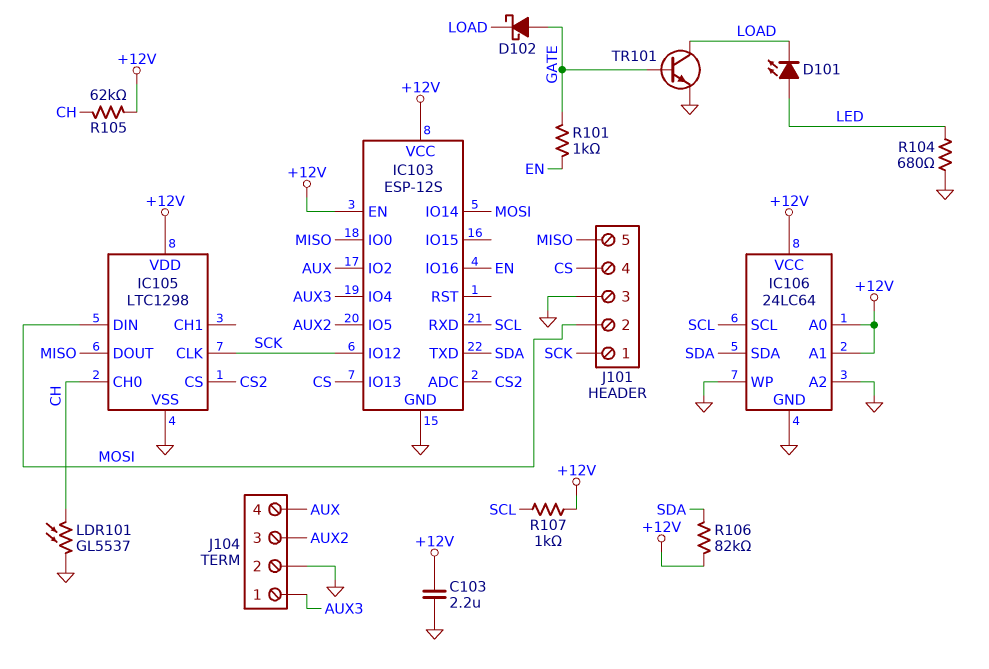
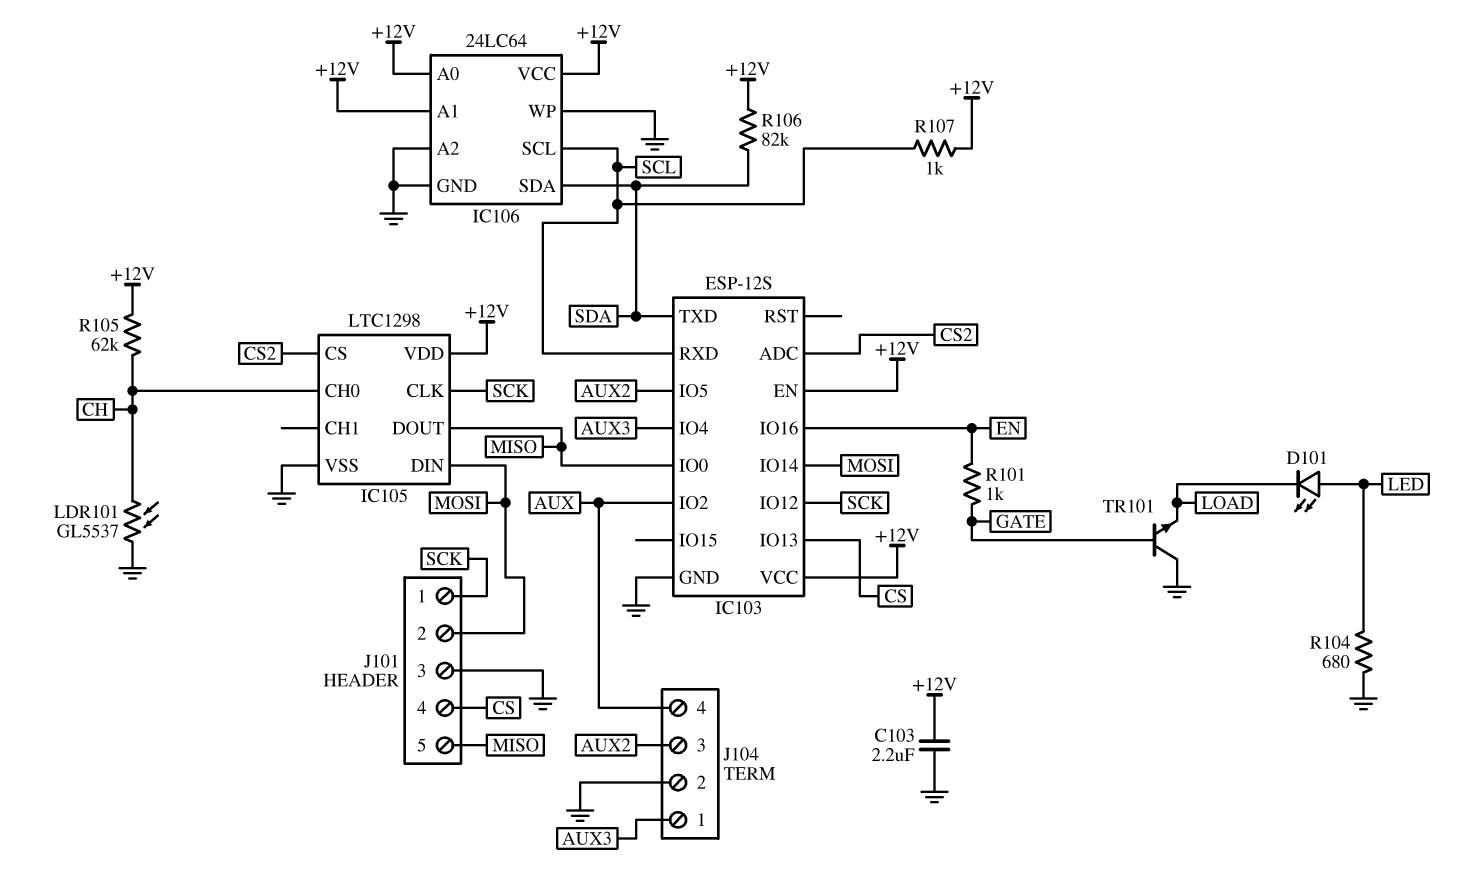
D102: schottky (A GATE, K LOAD) -> none
TR101: NPN (B GATE, C LOAD, E GND) -> NPN (B GATE, C GND, E LOAD)

